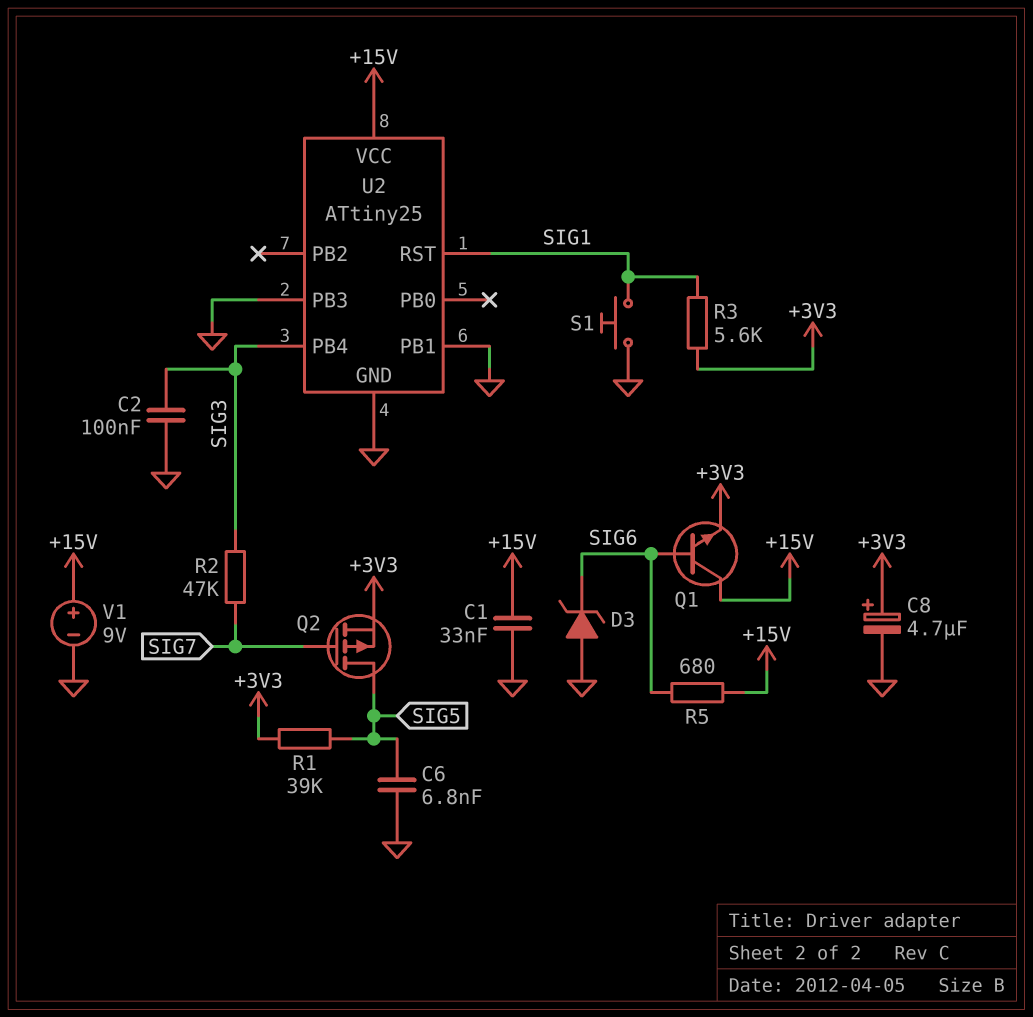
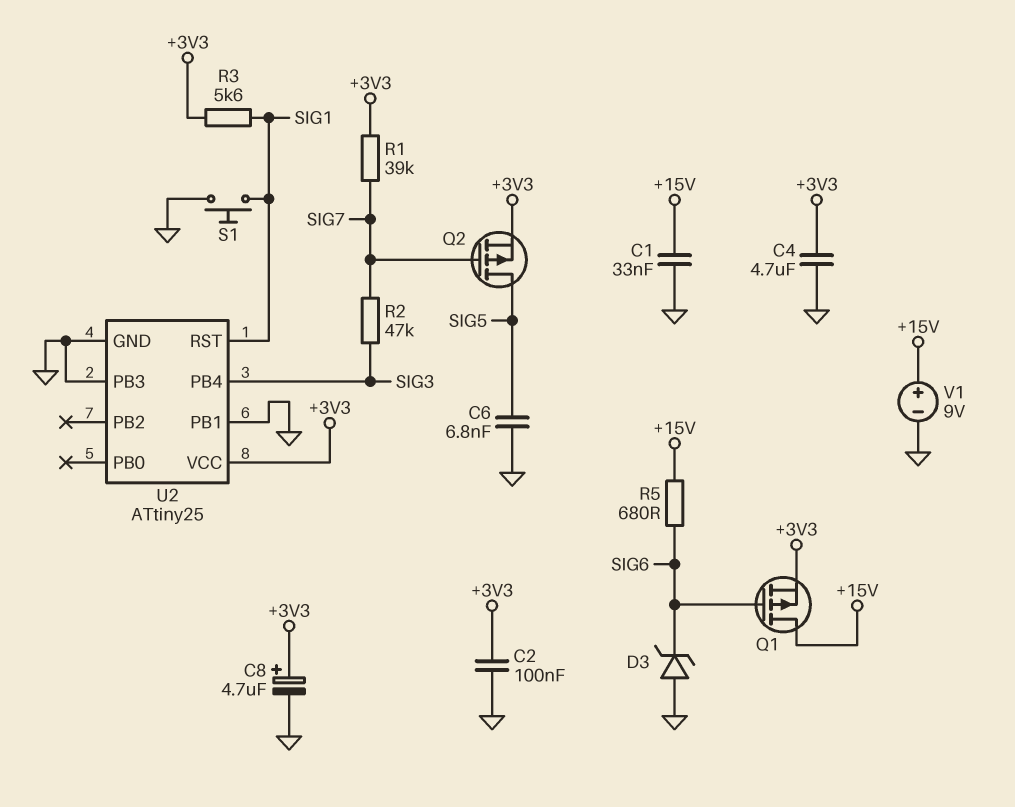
C2: 100nF (GND, SIG3) -> 100nF (+3V3, GND)
C4: none -> 4.7uF (+3V3, GND)
Q1: NPN (B SIG6, C +15V, E +3V3) -> PMOS (G SIG6, D +15V, S +3V3)
R1: 39k (+3V3, SIG5) -> 39k (+3V3, SIG7)
U2 pin VCC: +15V -> +3V3

